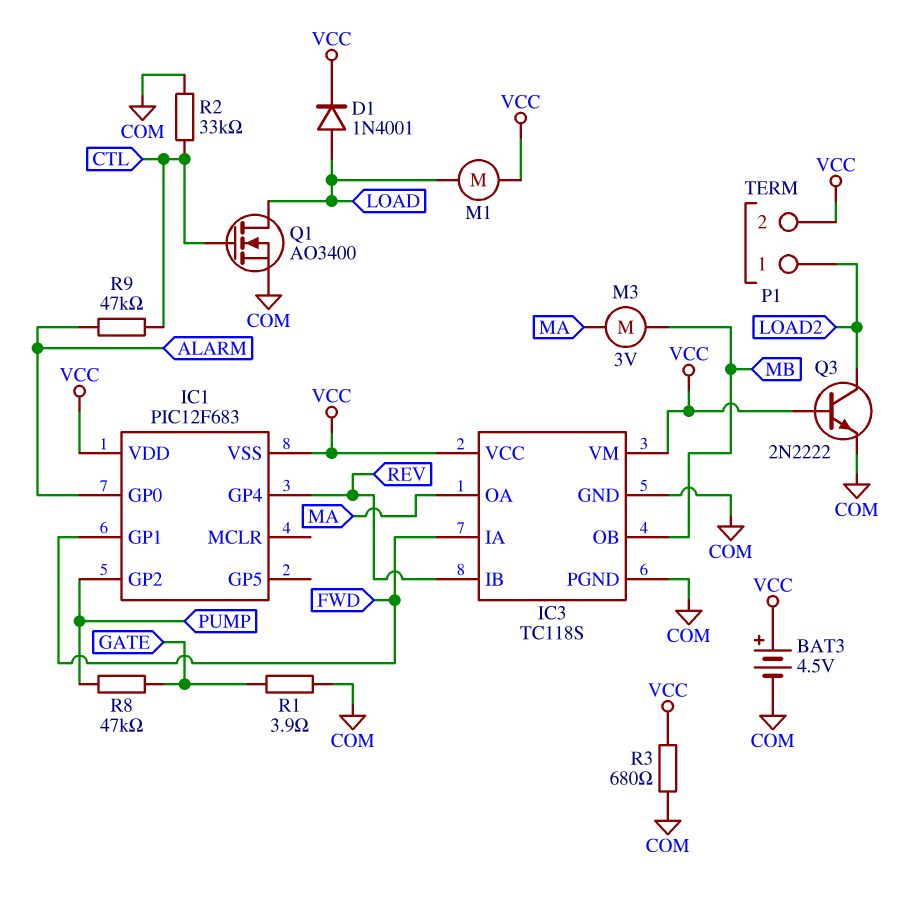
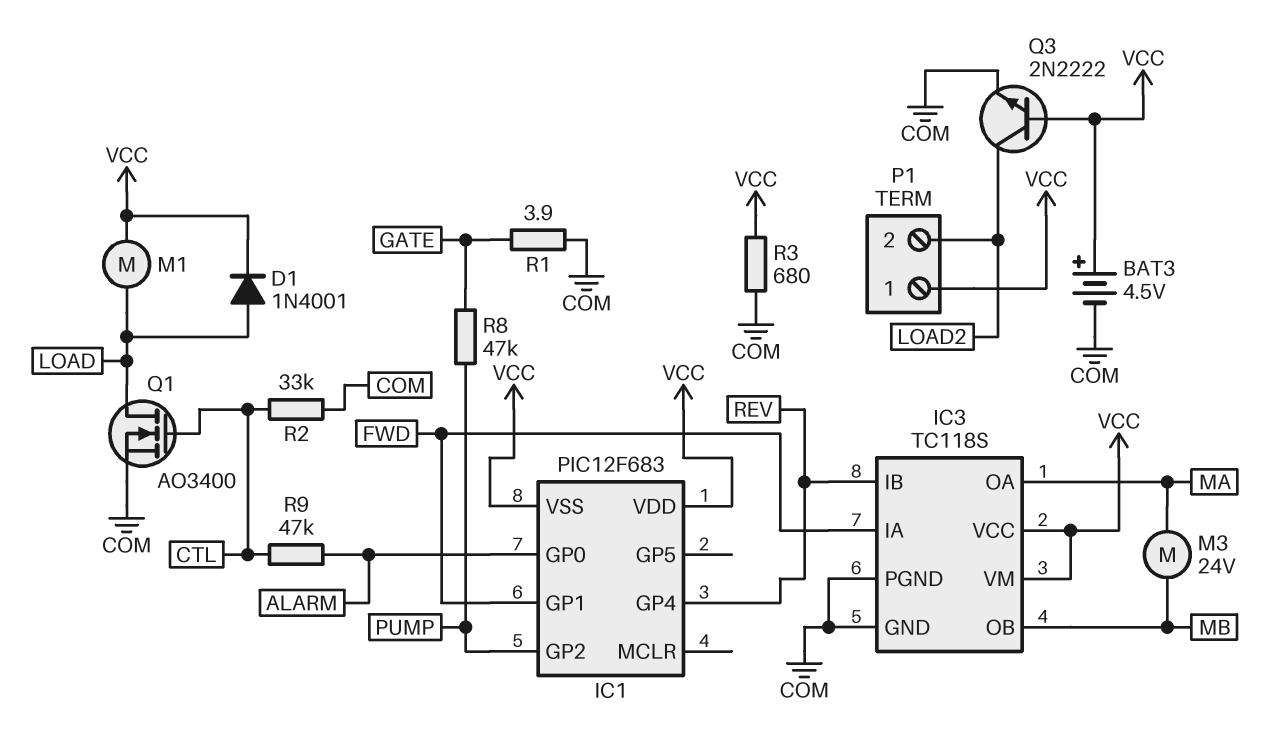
M3: motor 3V (MA, MB) -> motor 24V (MA, MB)
P1 pin 1: LOAD2 -> VCC
P1 pin 2: VCC -> LOAD2

